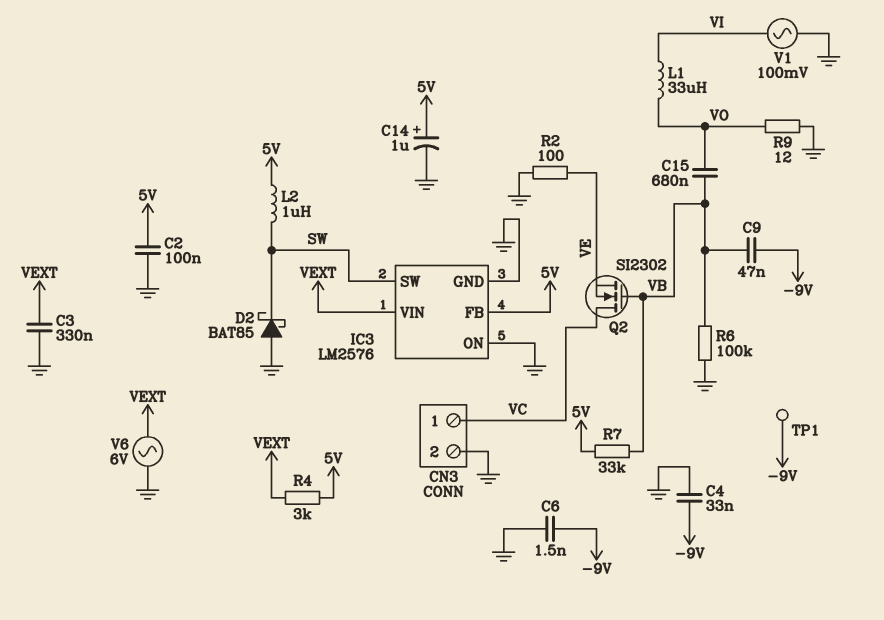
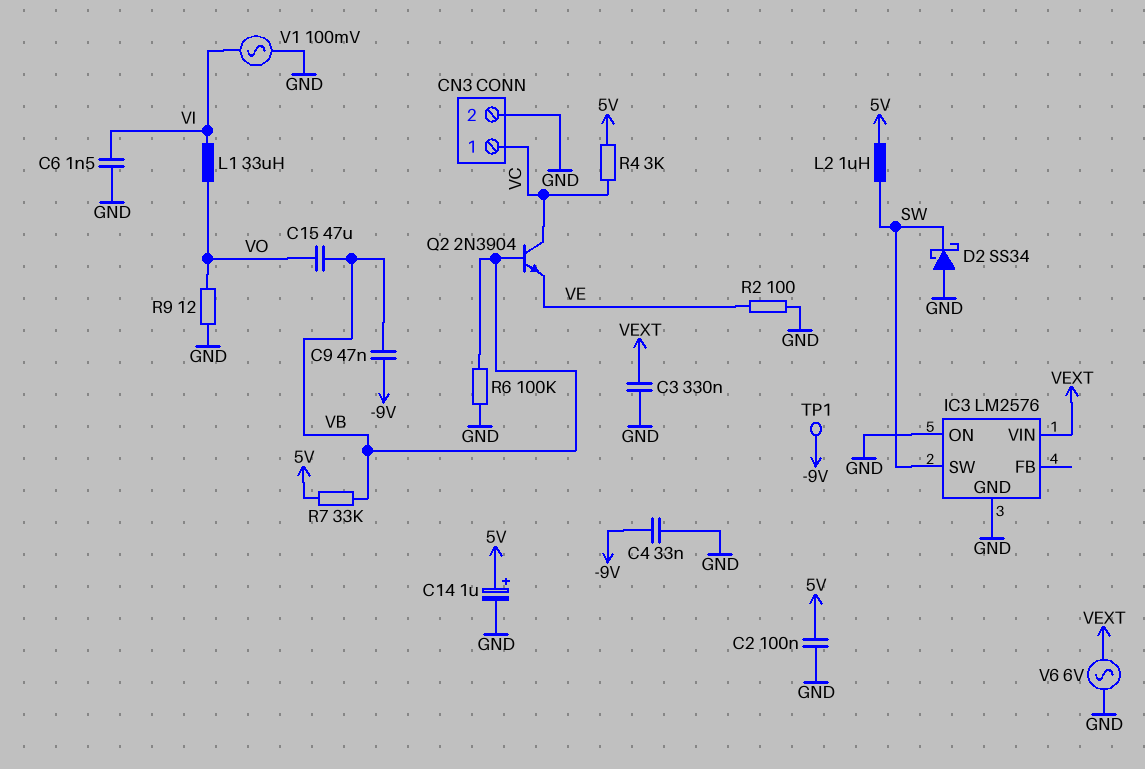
C6: 1.5nF (-9V, GND) -> 1.5nF (GND, VI)
C15: 680nF (VB, VO) -> 47uF (VB, VO)
D2: schottky BAT85 (A GND, K SW) -> schottky SS34 (A GND, K SW)
IC3 pin FB: 5V -> none
Q2: NMOS SI2302 (G VB, D VC, S VE) -> NPN 2N3904 (B VB, C VC, E VE)
R4: 3k (5V, VEXT) -> 3k (5V, VC)

